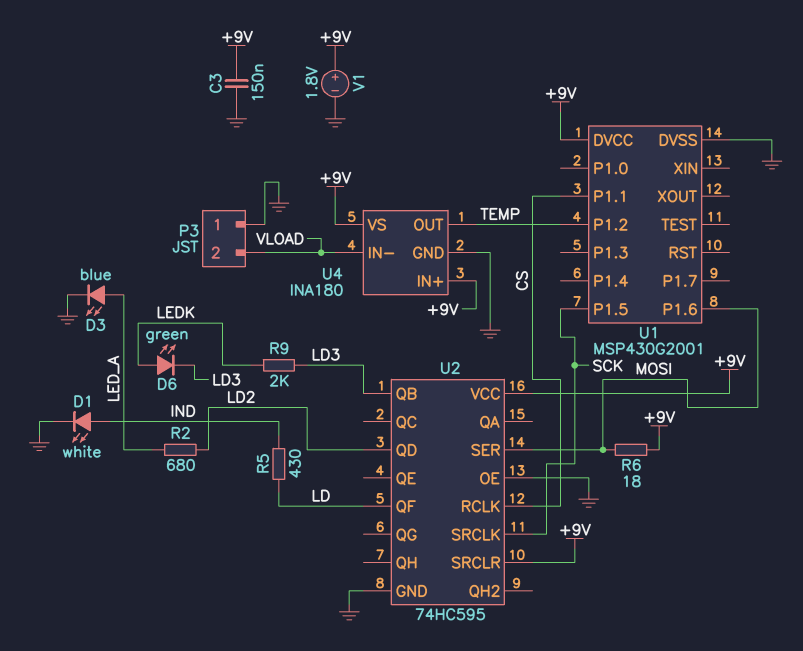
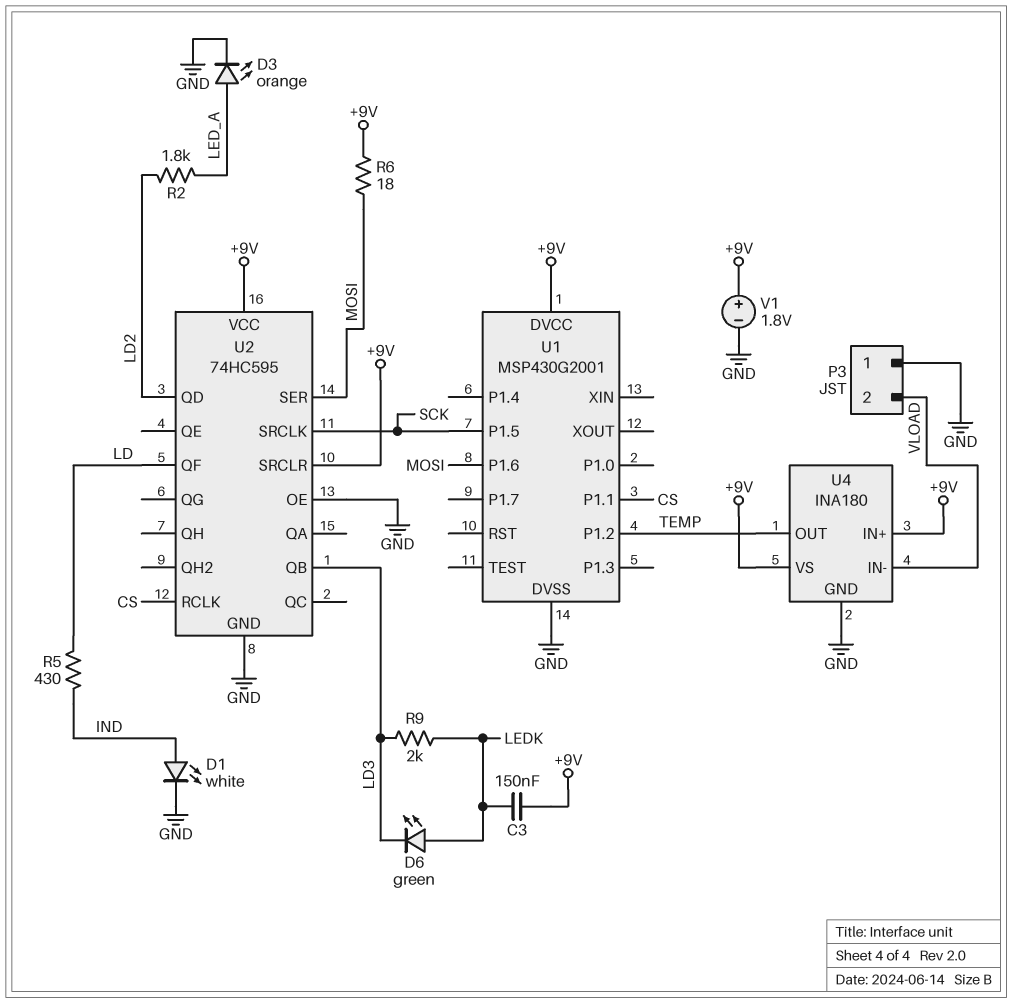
C3: 150nF (+9V, GND) -> 150nF (+9V, LEDK)
D3: LED blue (A LED_A, K GND) -> LED orange (A LED_A, K GND)
R2: 680 (LD2, LED_A) -> 1.8k (LD2, LED_A)

